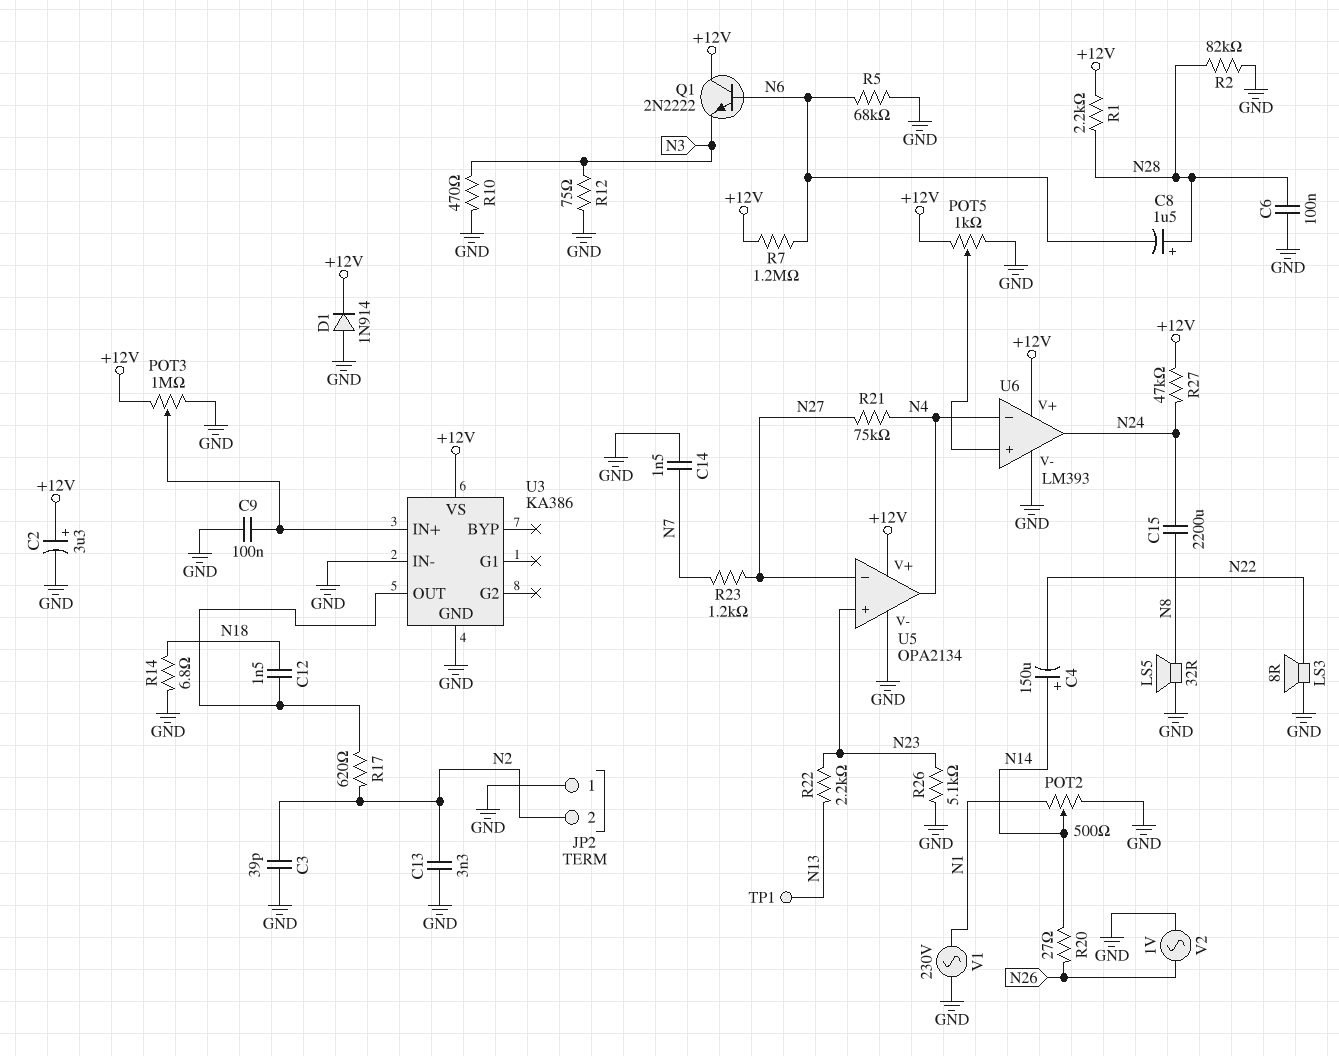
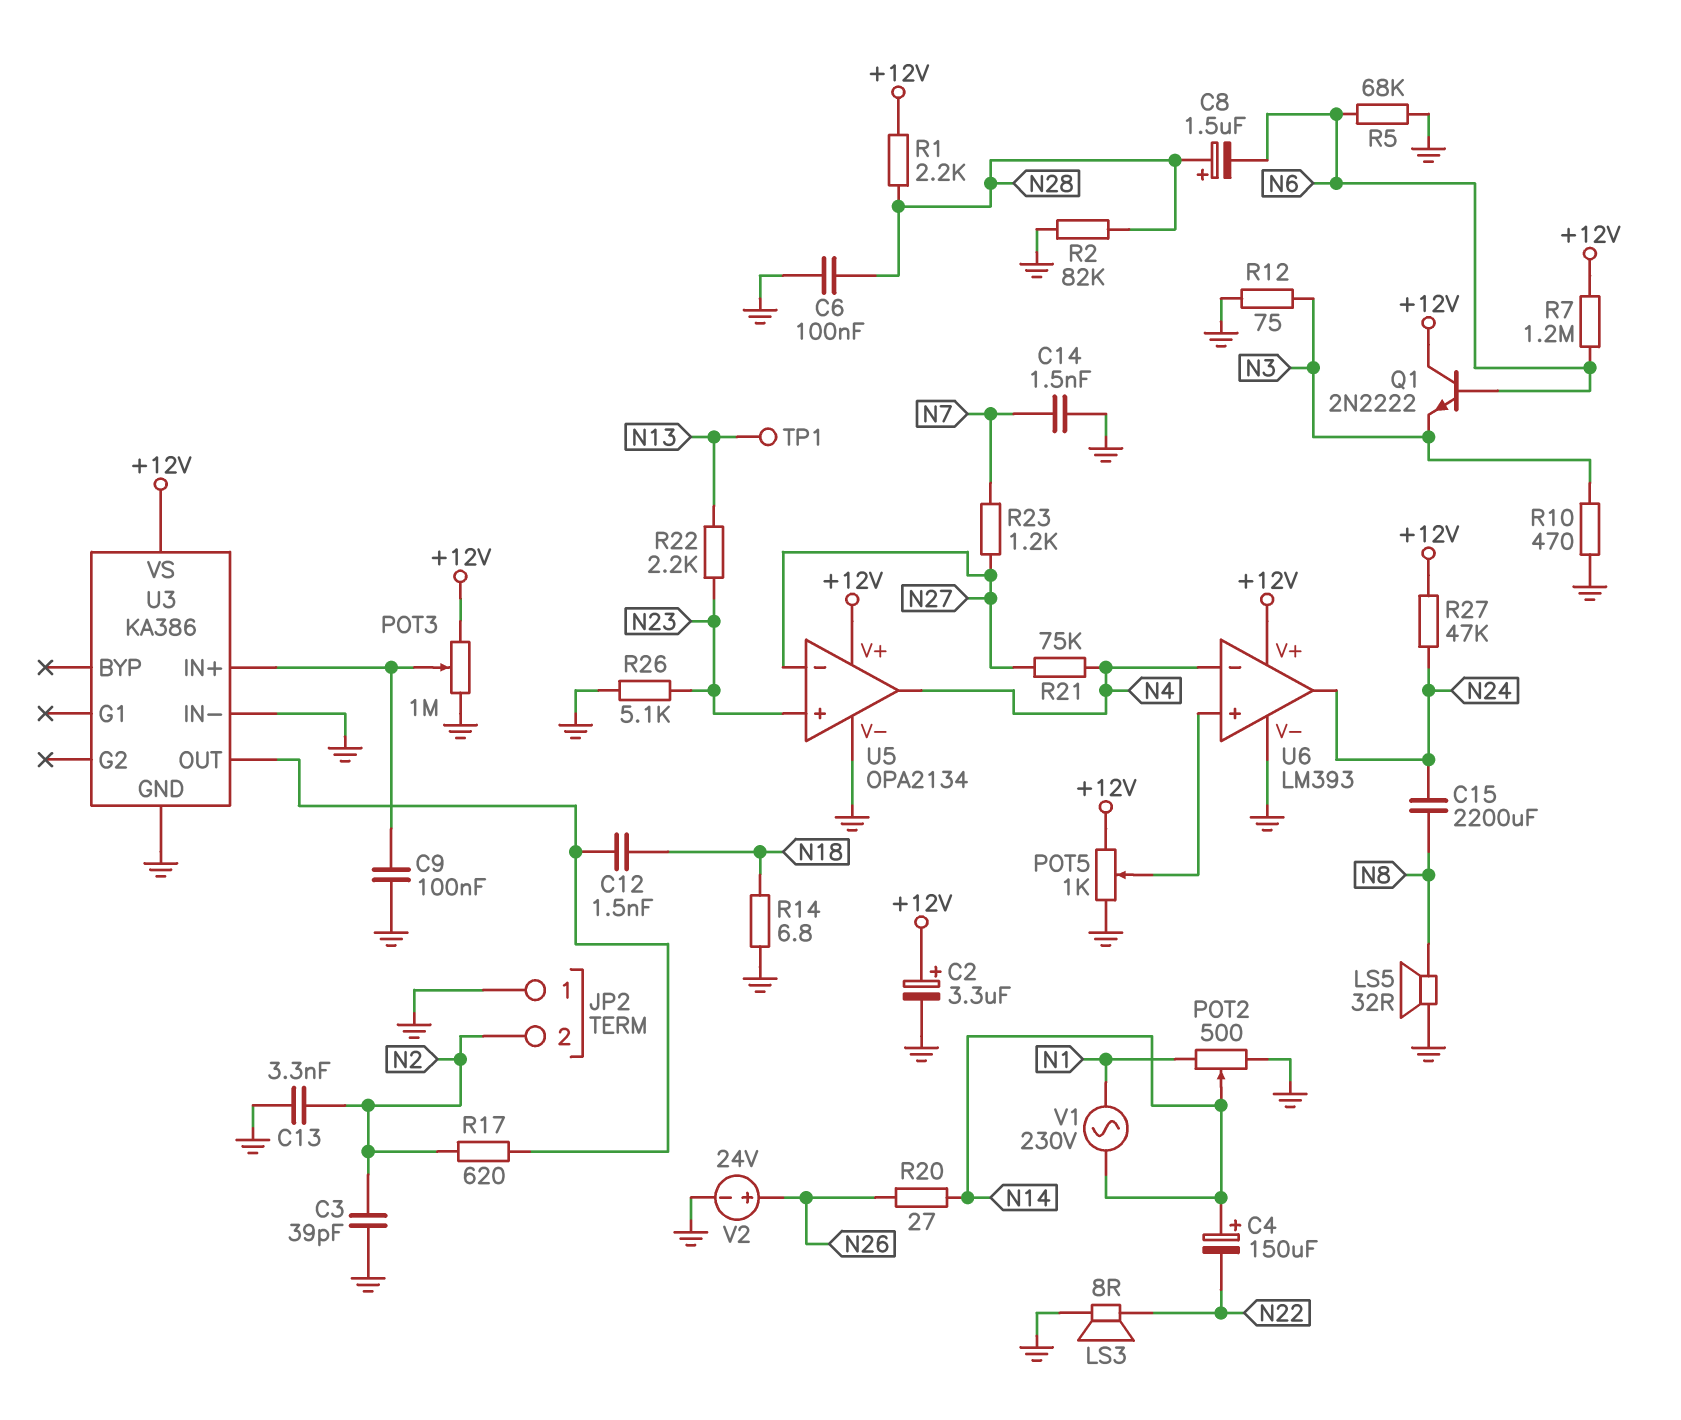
D1: diode 1N914 (A GND, K +12V) -> none
V1: AC 230V (GND, N1) -> AC 230V (N1, N14)
V2: AC 1V (GND, N26) -> 24V (plus N26, minus GND)

